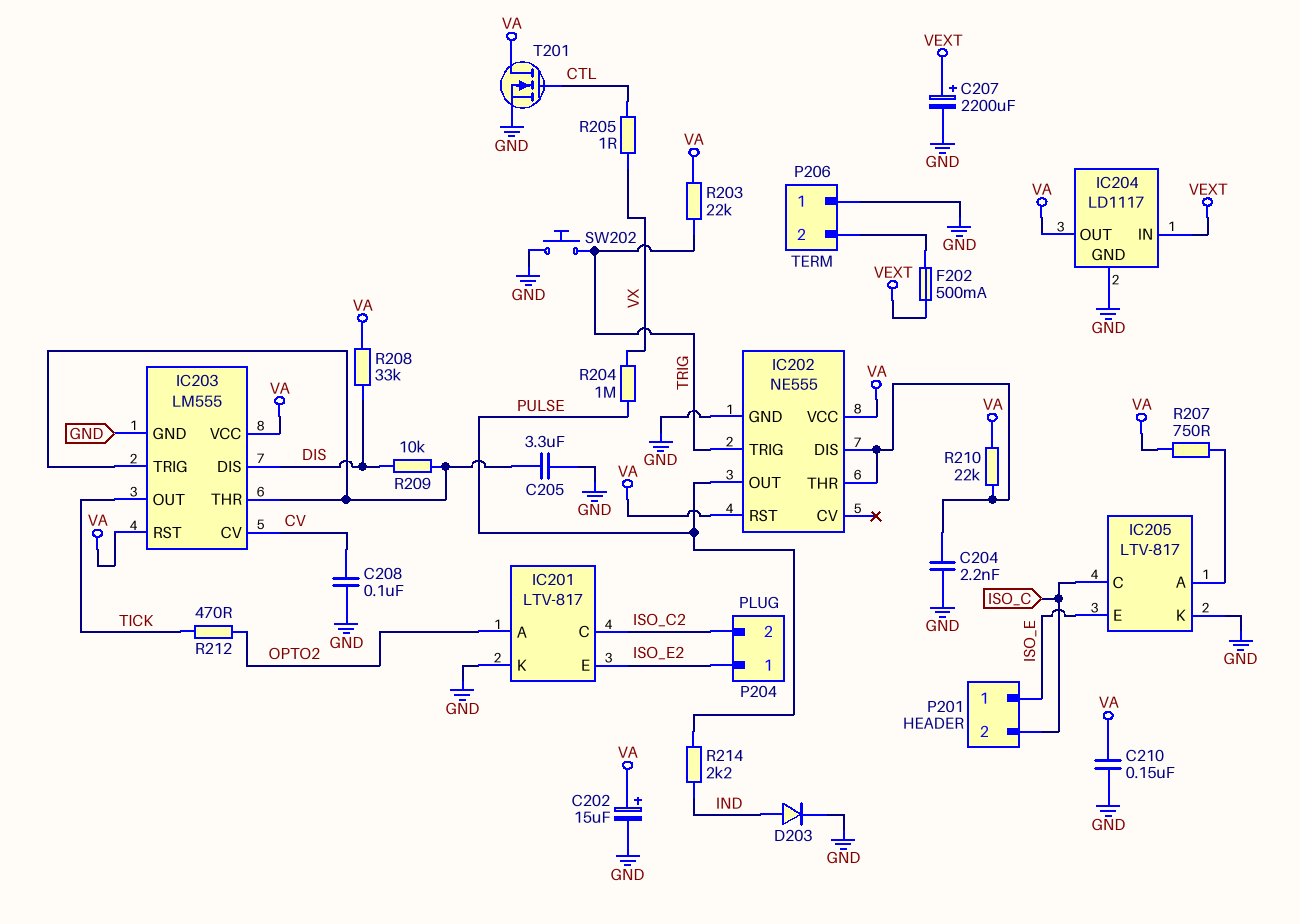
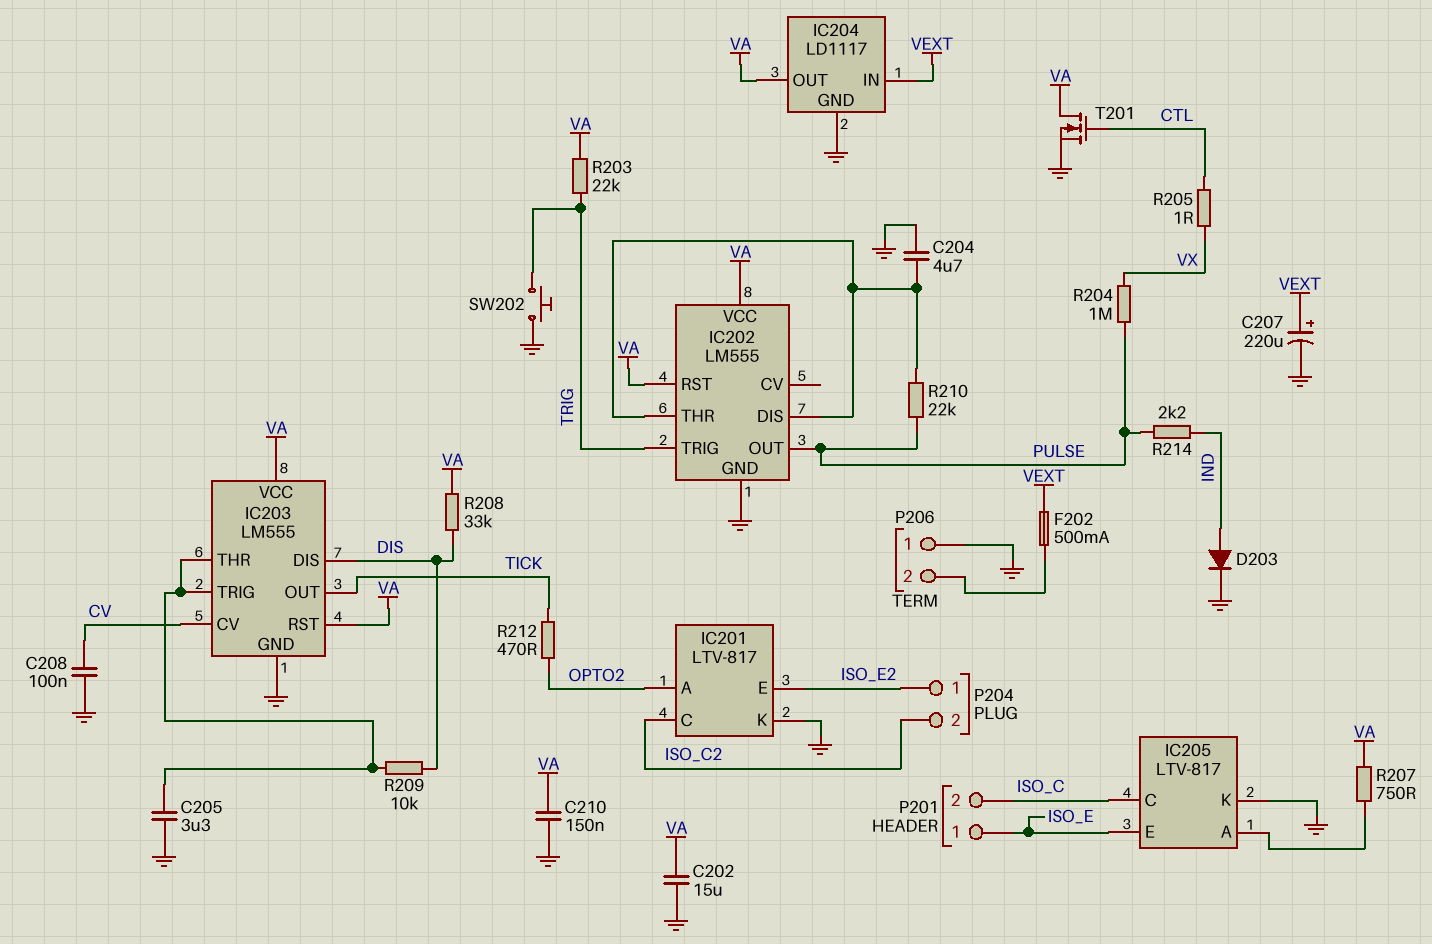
C202: 15uF (plus VA, minus GND) -> 15uF (GND, VA)
C204: 2.2nF (GND, IC202/DIS) -> 4.7uF (GND, IC202/DIS)
C207: 2200uF (plus VEXT, minus GND) -> 220uF (plus VEXT, minus GND)
IC202: NE555 -> LM555
R210: 22k (IC202/DIS, VA) -> 22k (IC202/DIS, PULSE)

